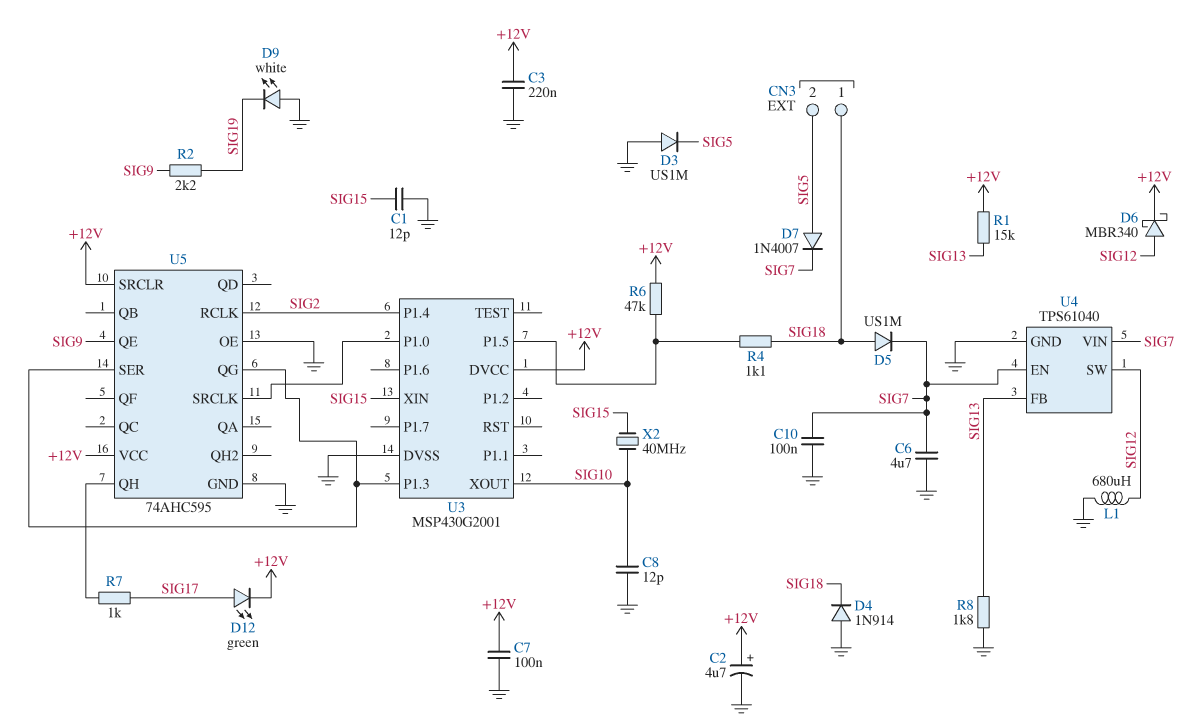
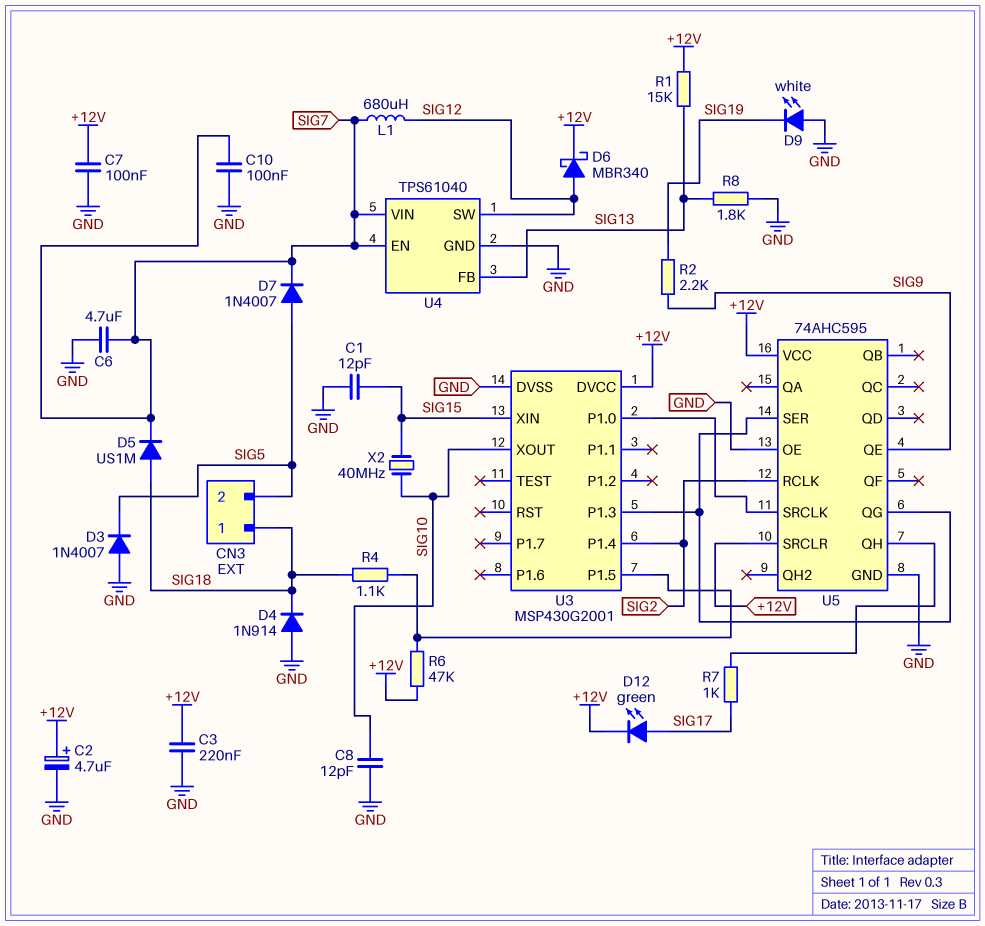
D3: diode US1M (A GND, K SIG5) -> diode 1N4007 (A GND, K SIG5)
L1: 680uH (GND, SIG12) -> 680uH (SIG7, SIG12)

